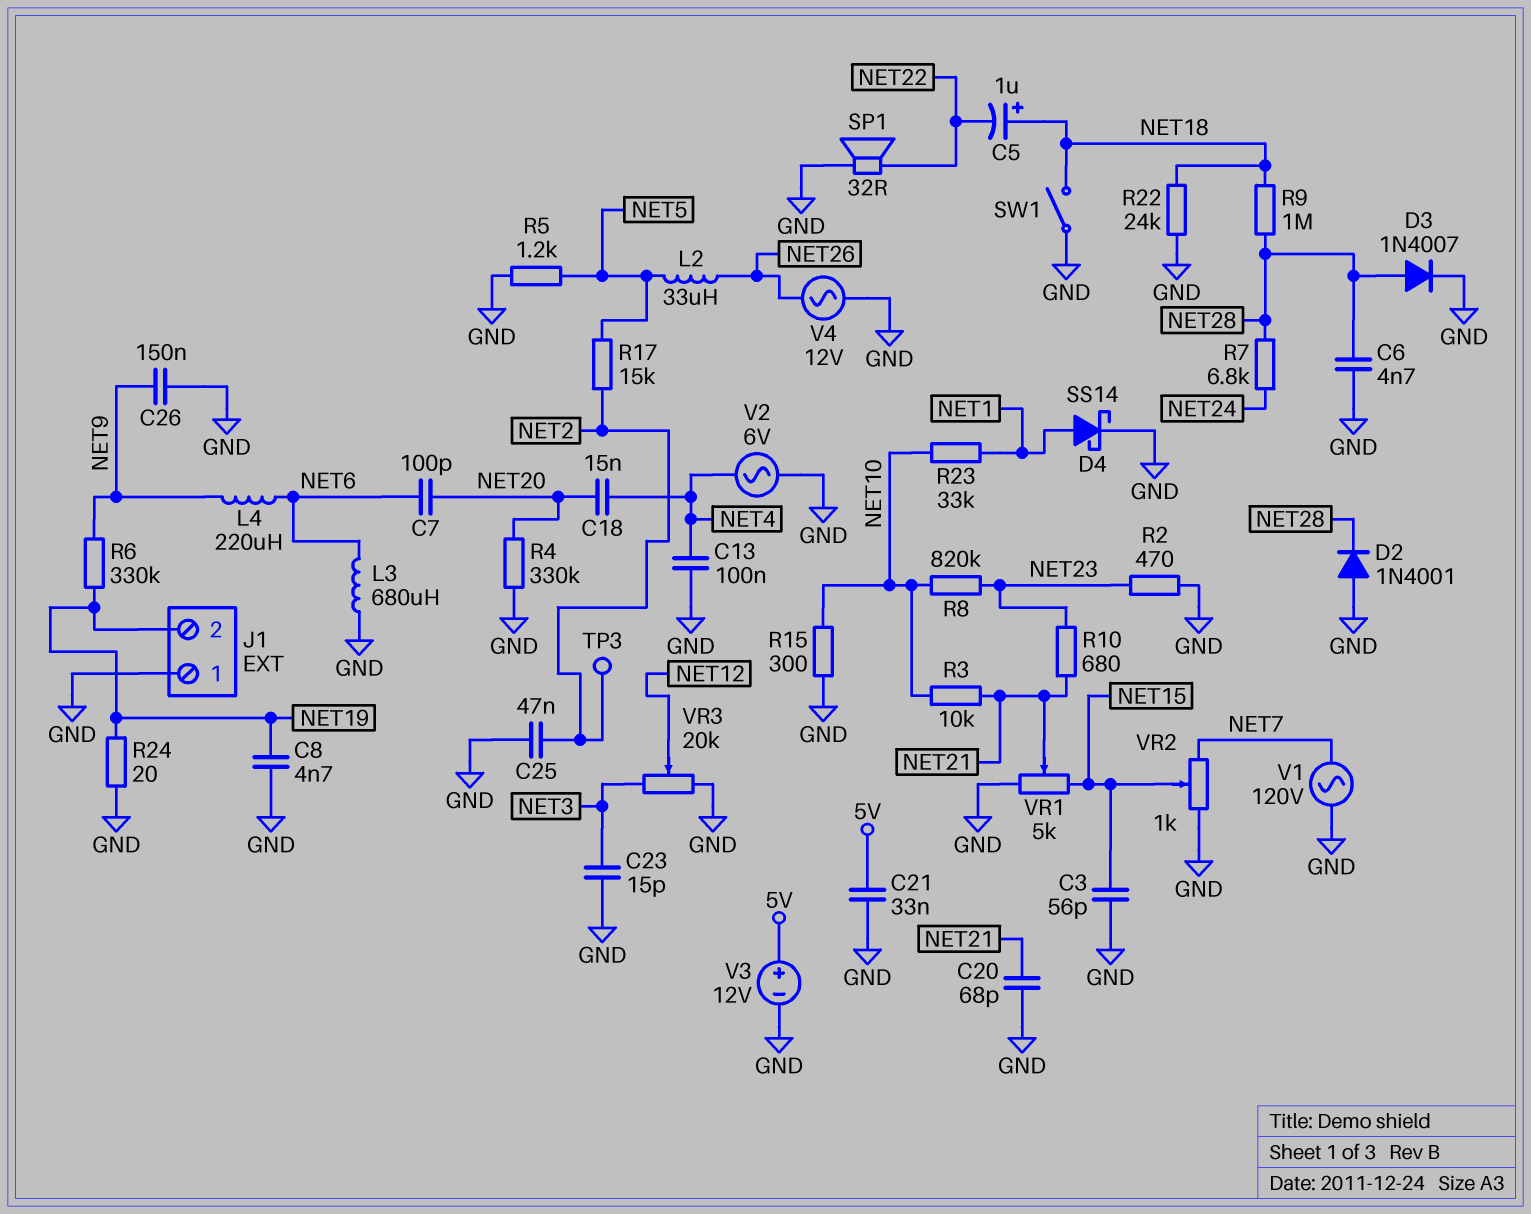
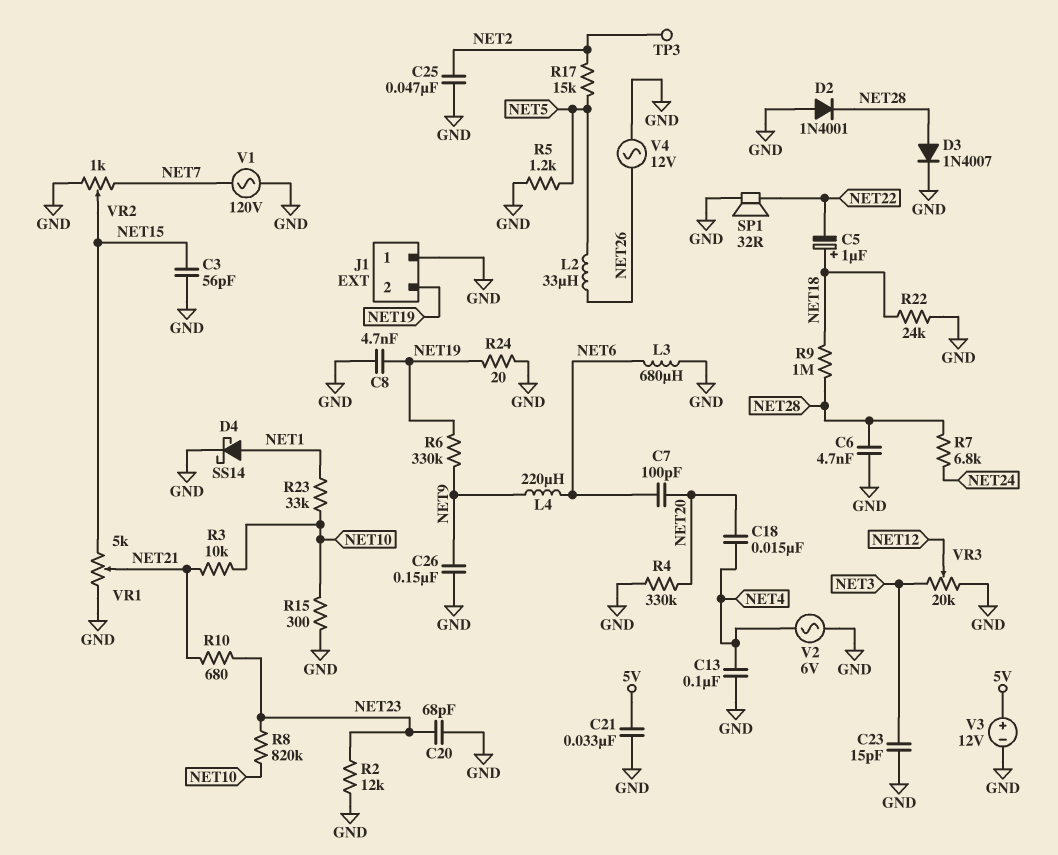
C20: 68pF (GND, NET21) -> 68pF (GND, NET23)
R2: 470 (GND, NET23) -> 12k (GND, NET23)
SW1: switch (GND, NET18) -> none

